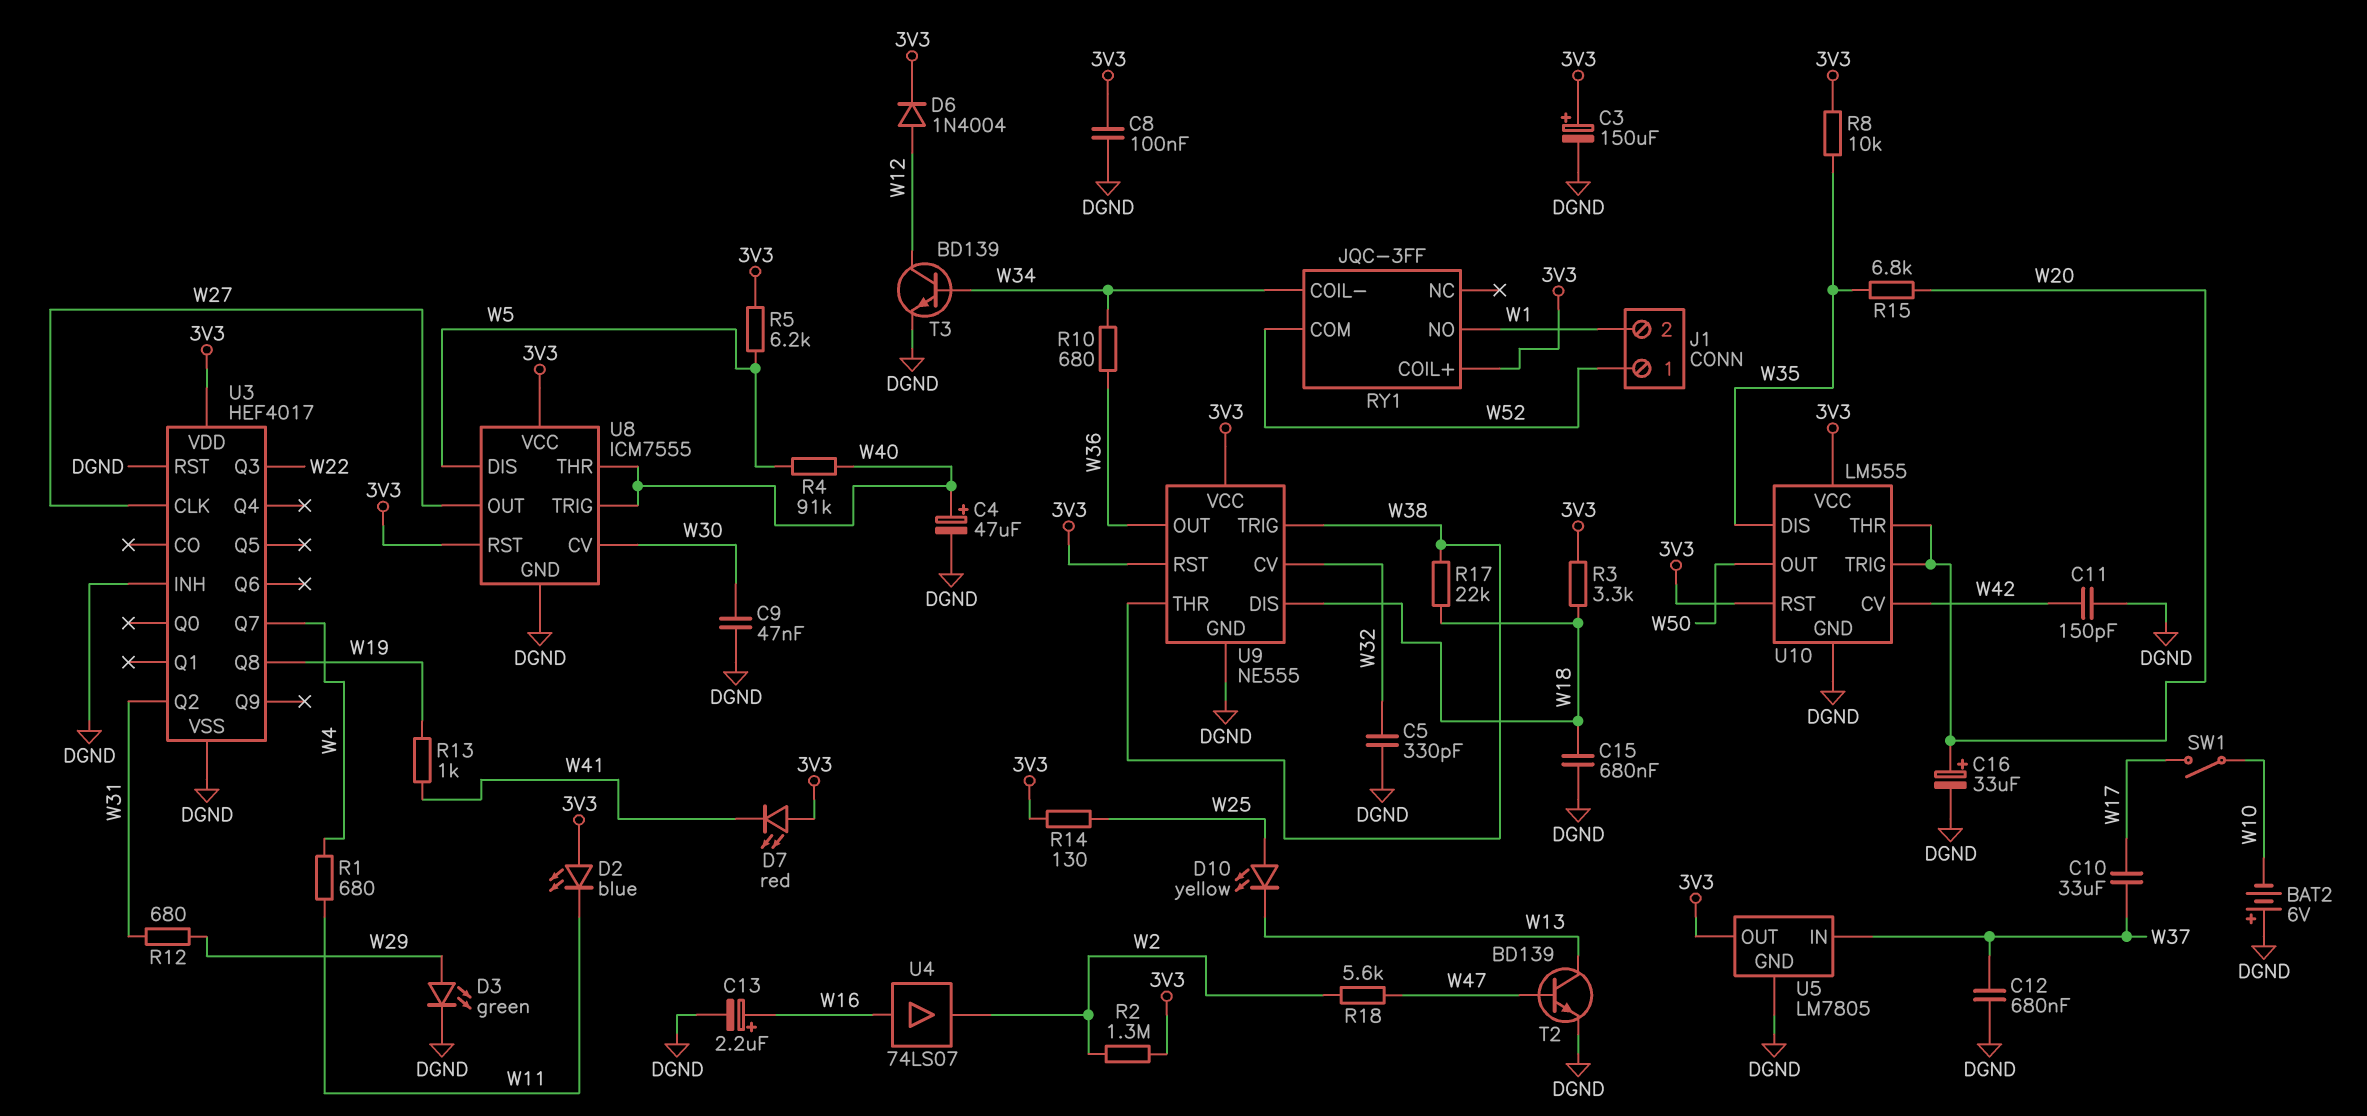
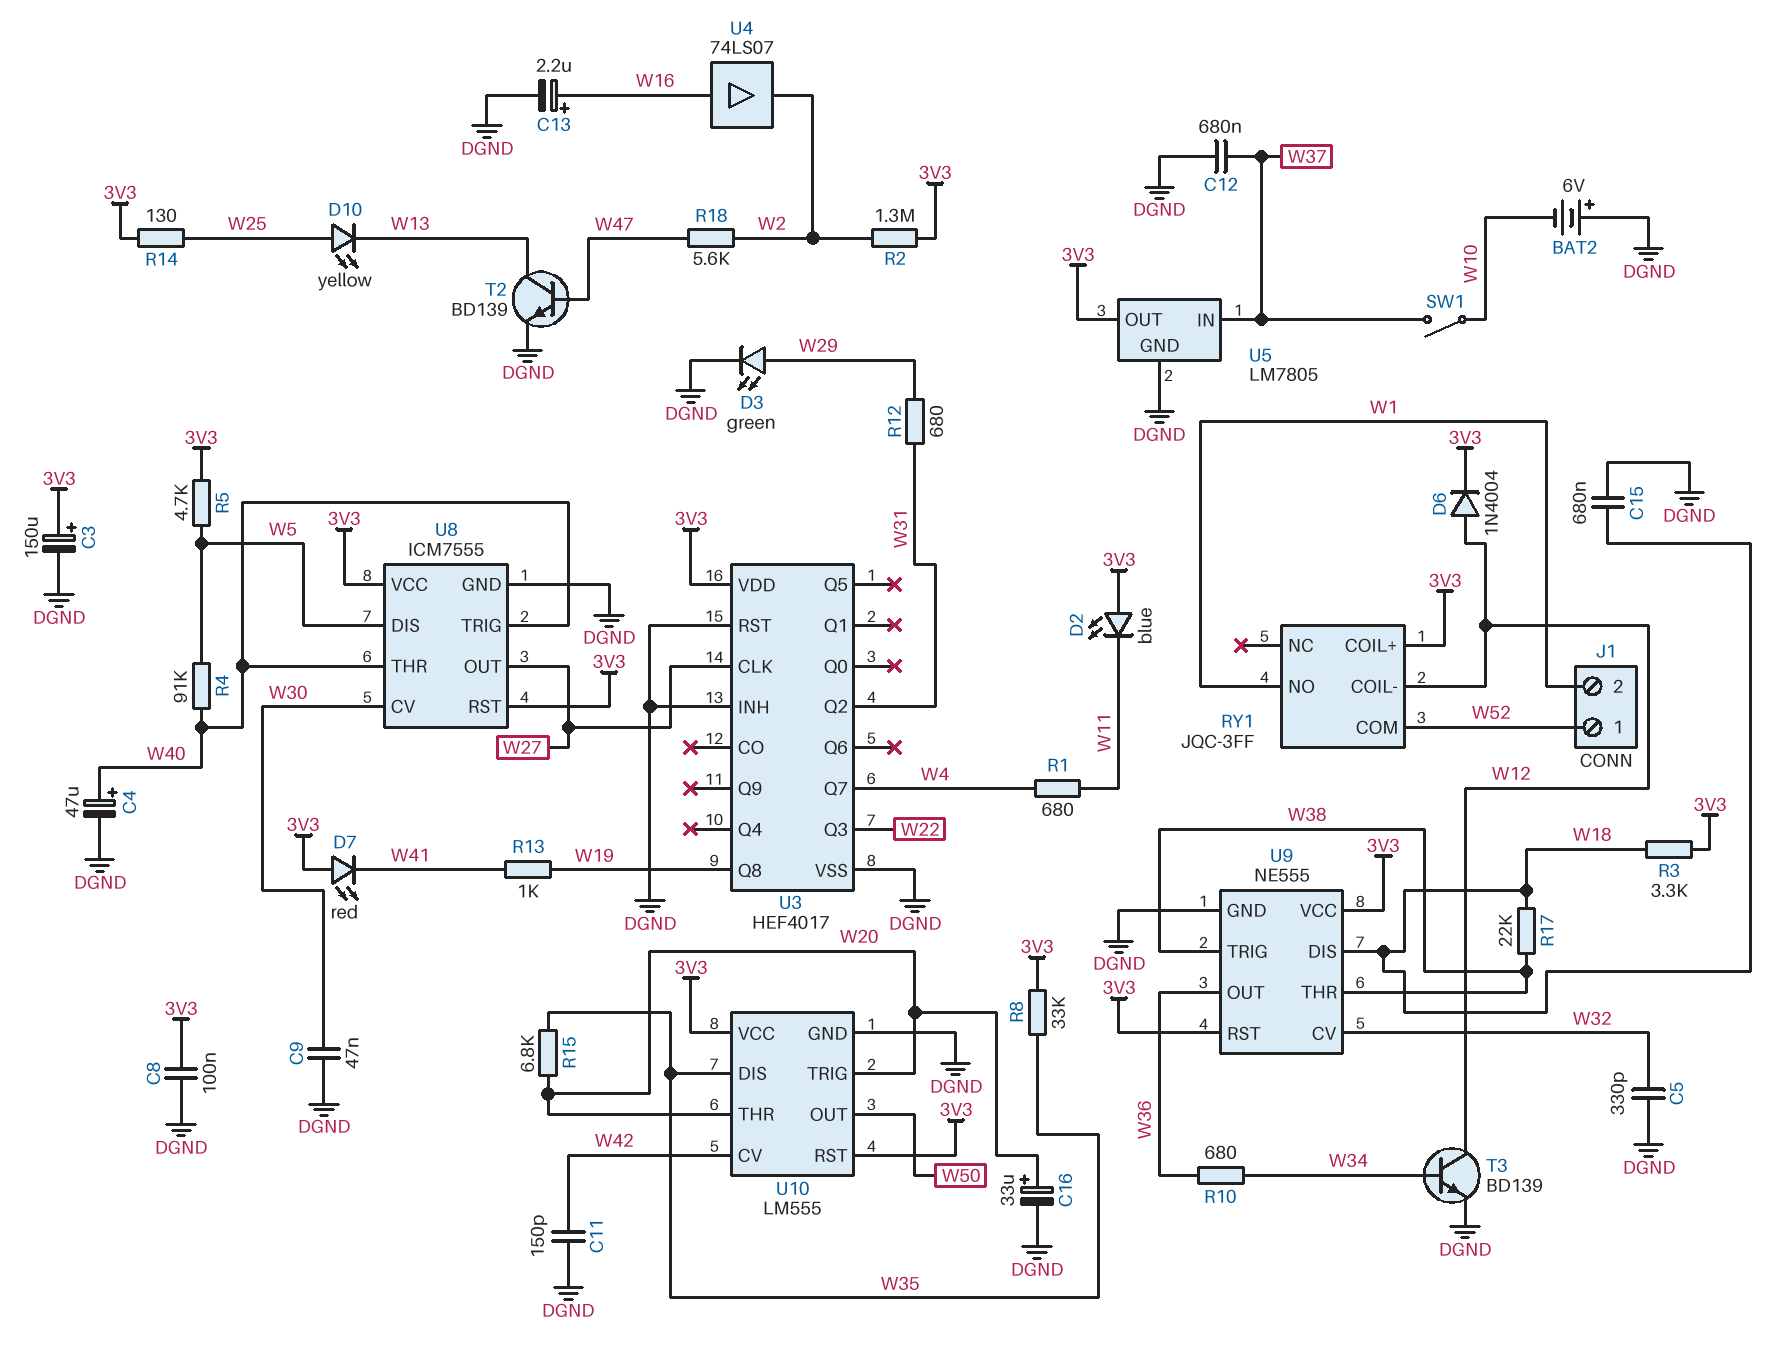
C10: 33uF (W17, W37) -> none
R5: 6.2k (3V3, W5) -> 4.7k (3V3, W5)
R8: 10k (3V3, W35) -> 33k (3V3, W35)
RY1 pin COIL-: W34 -> W12
SW1: switch (W10, W17) -> switch (W10, W37)

